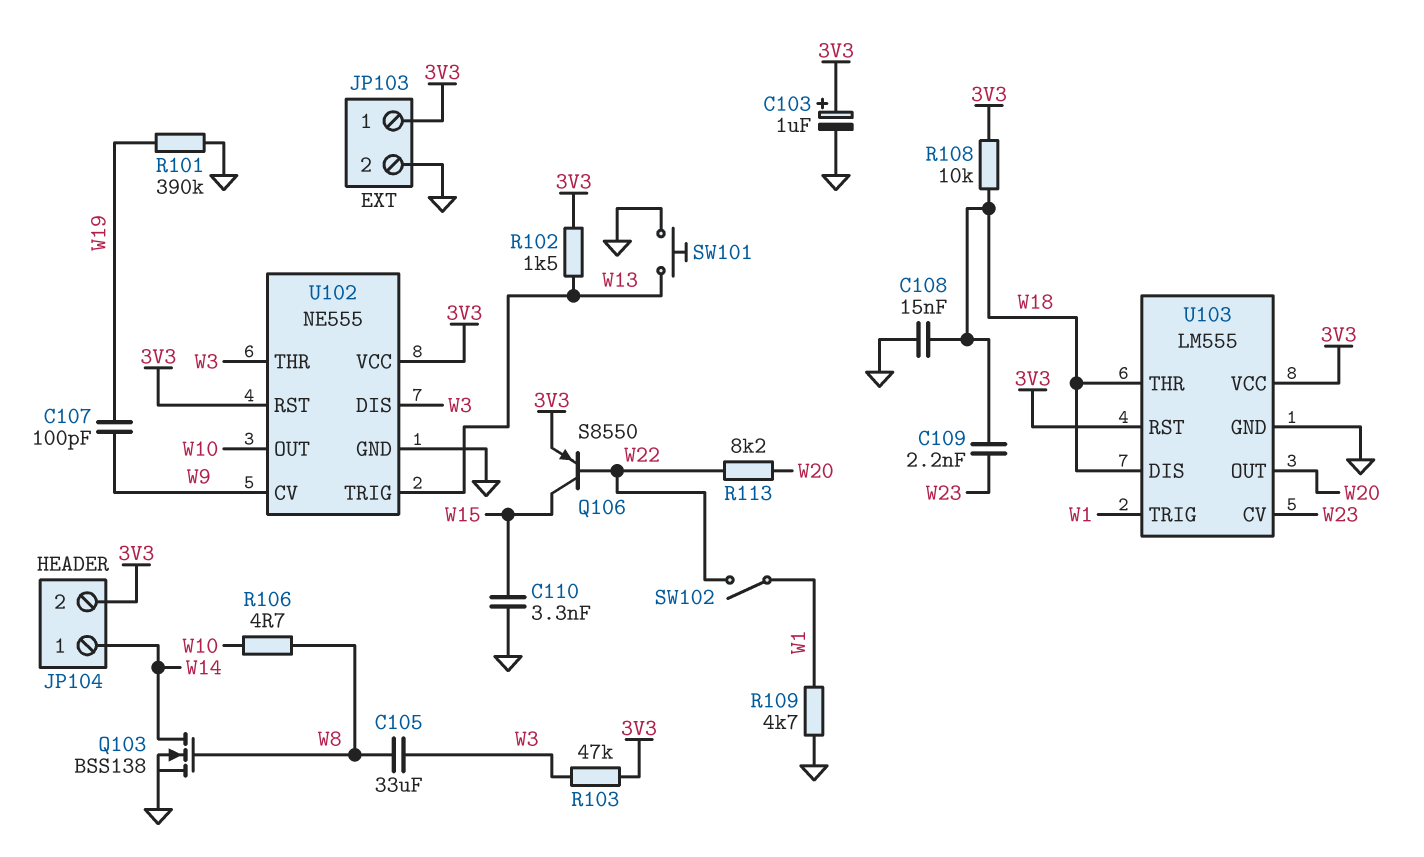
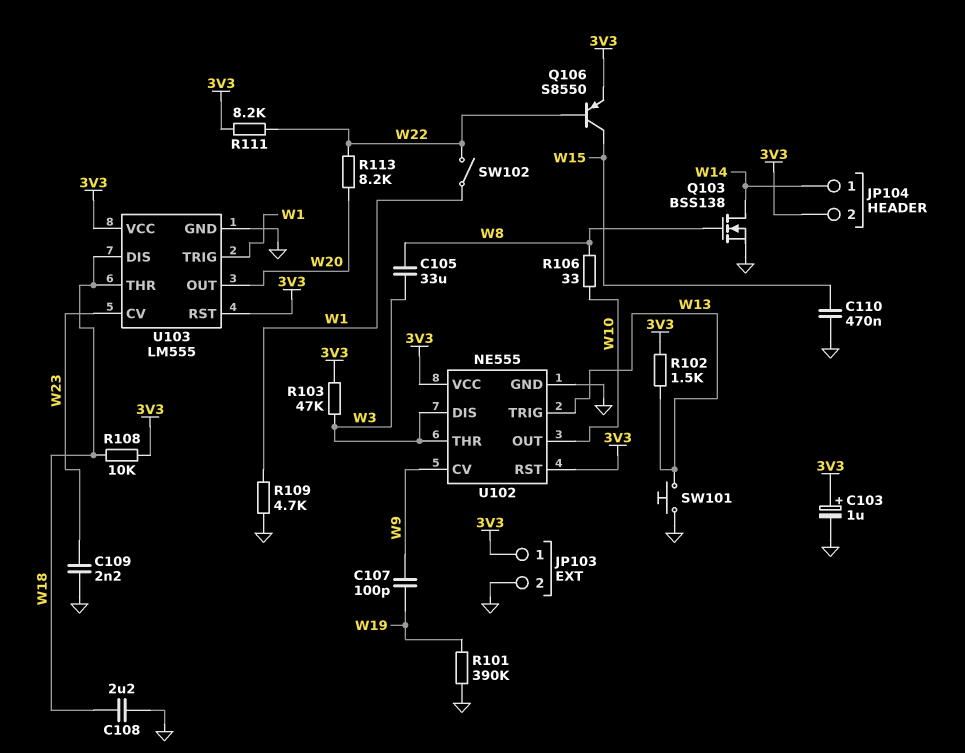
C108: 15nF (GND, W18) -> 2.2uF (GND, W18)
C109: 2.2nF (W18, W23) -> 2.2nF (GND, W23)
C110: 3.3nF (GND, W15) -> 470nF (GND, W15)
R106: 4.7 (W8, W10) -> 33 (W8, W10)
R111: none -> 8.2k (3V3, W22)

